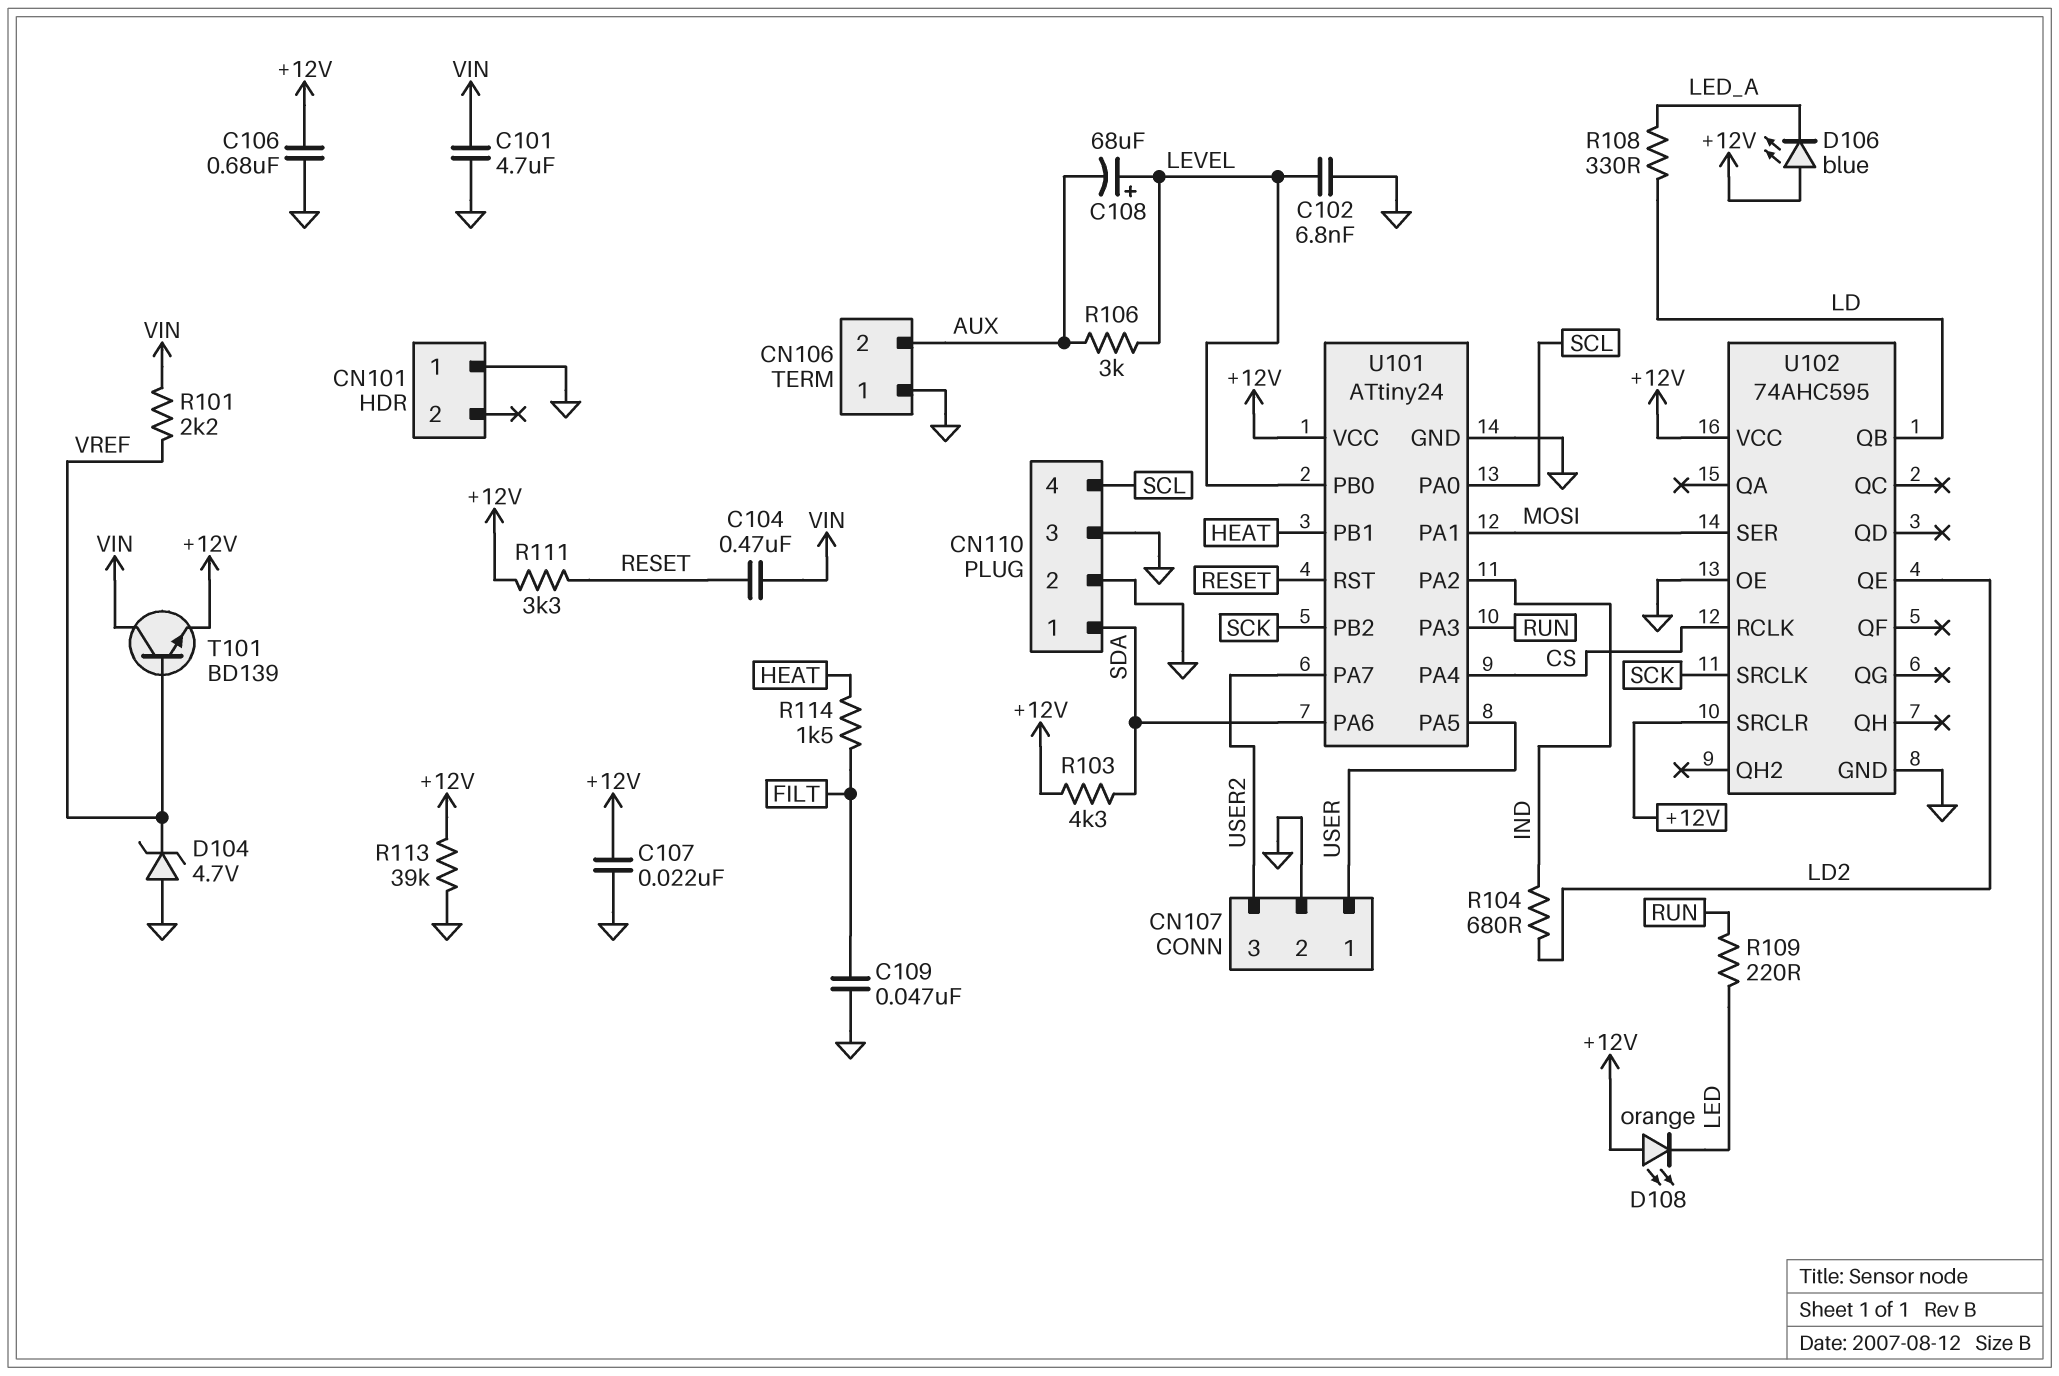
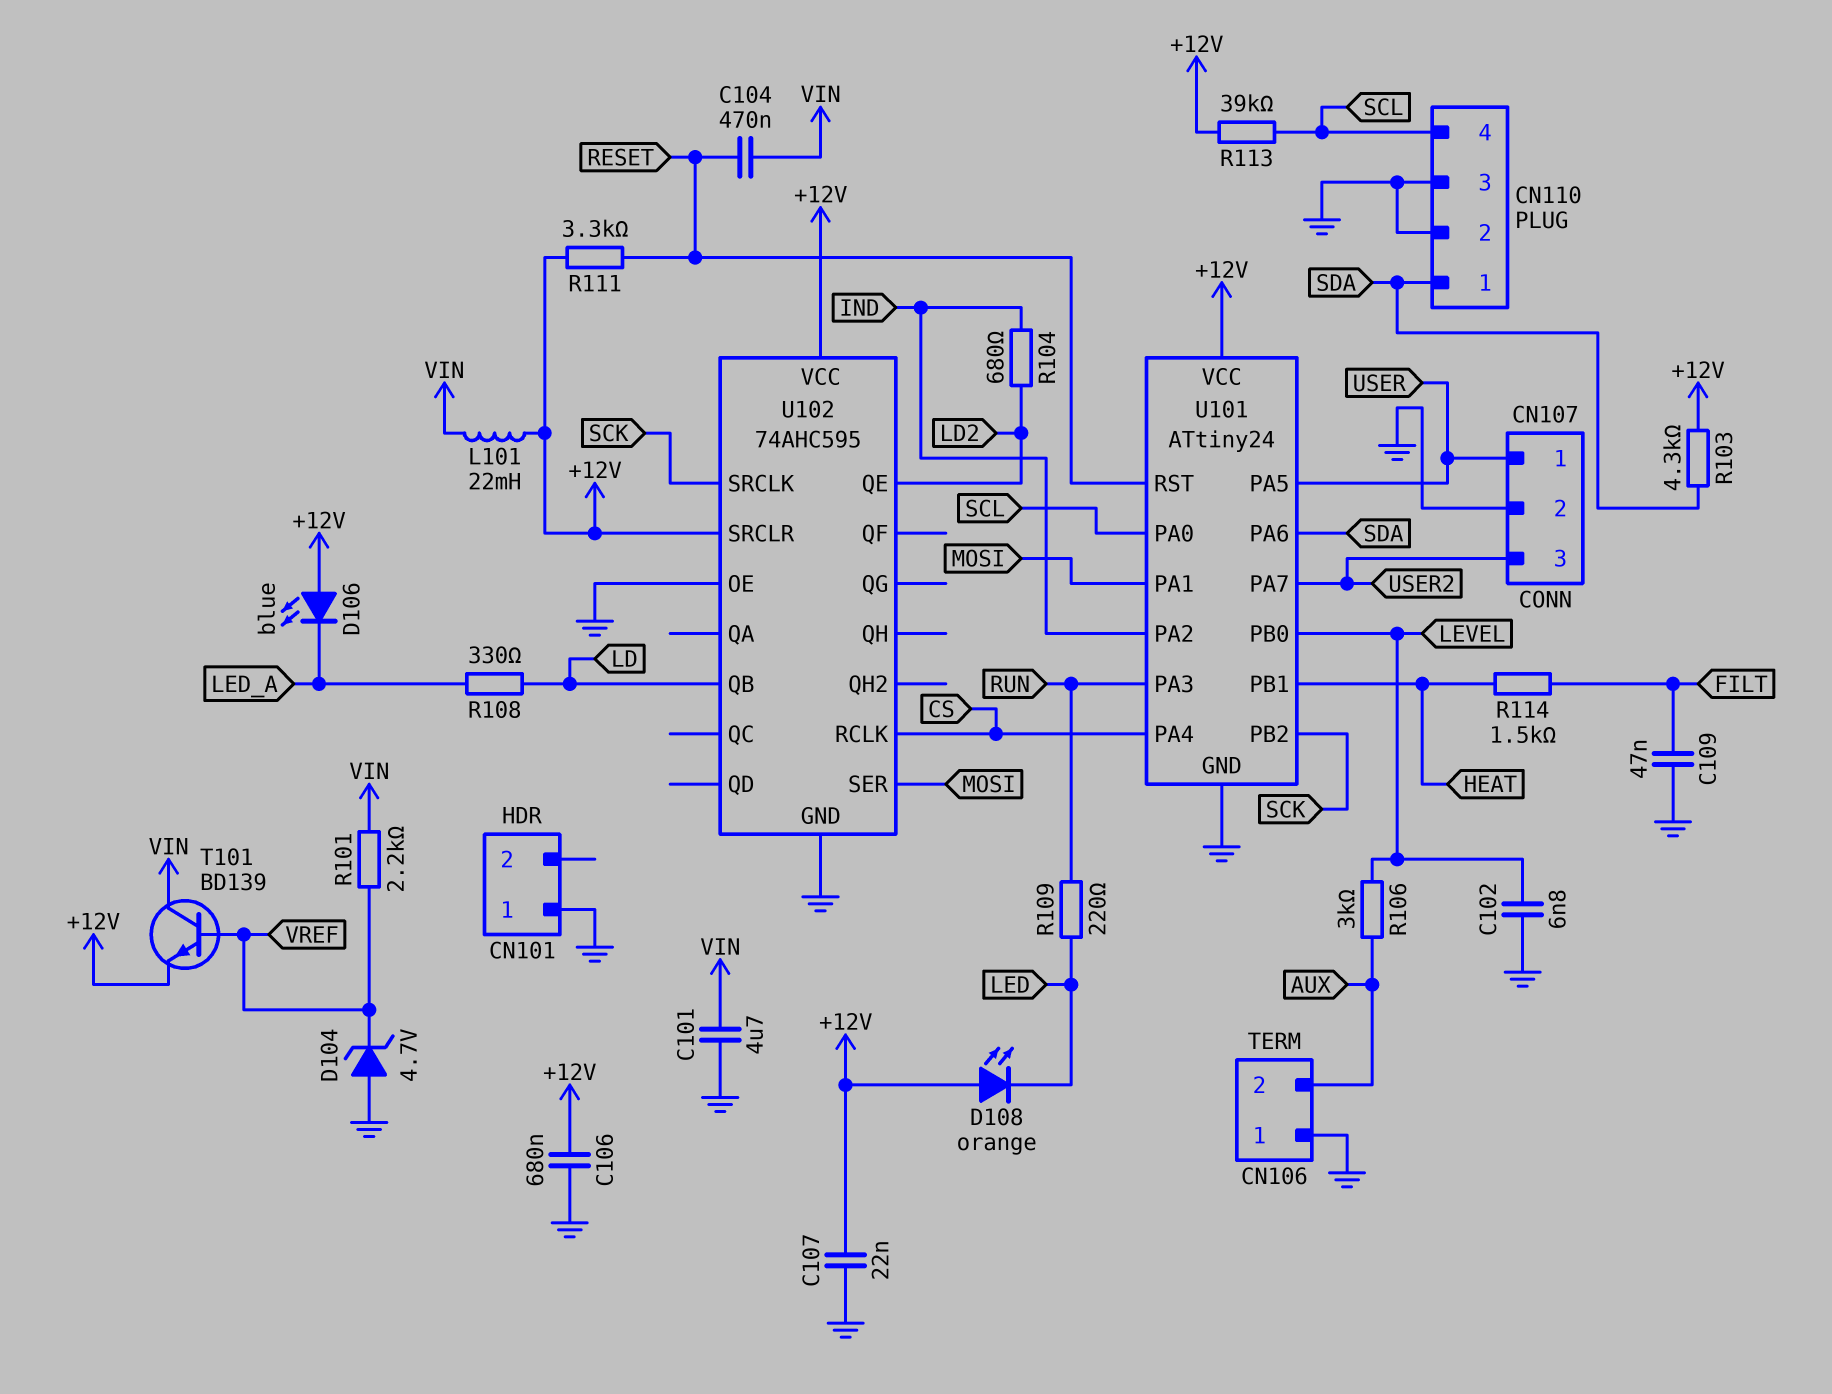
C108: 68uF (plus LEVEL, minus AUX) -> none
L101: none -> 22mH (+12V, VIN)
R113: 39k (+12V, GND) -> 39k (+12V, SCL)

